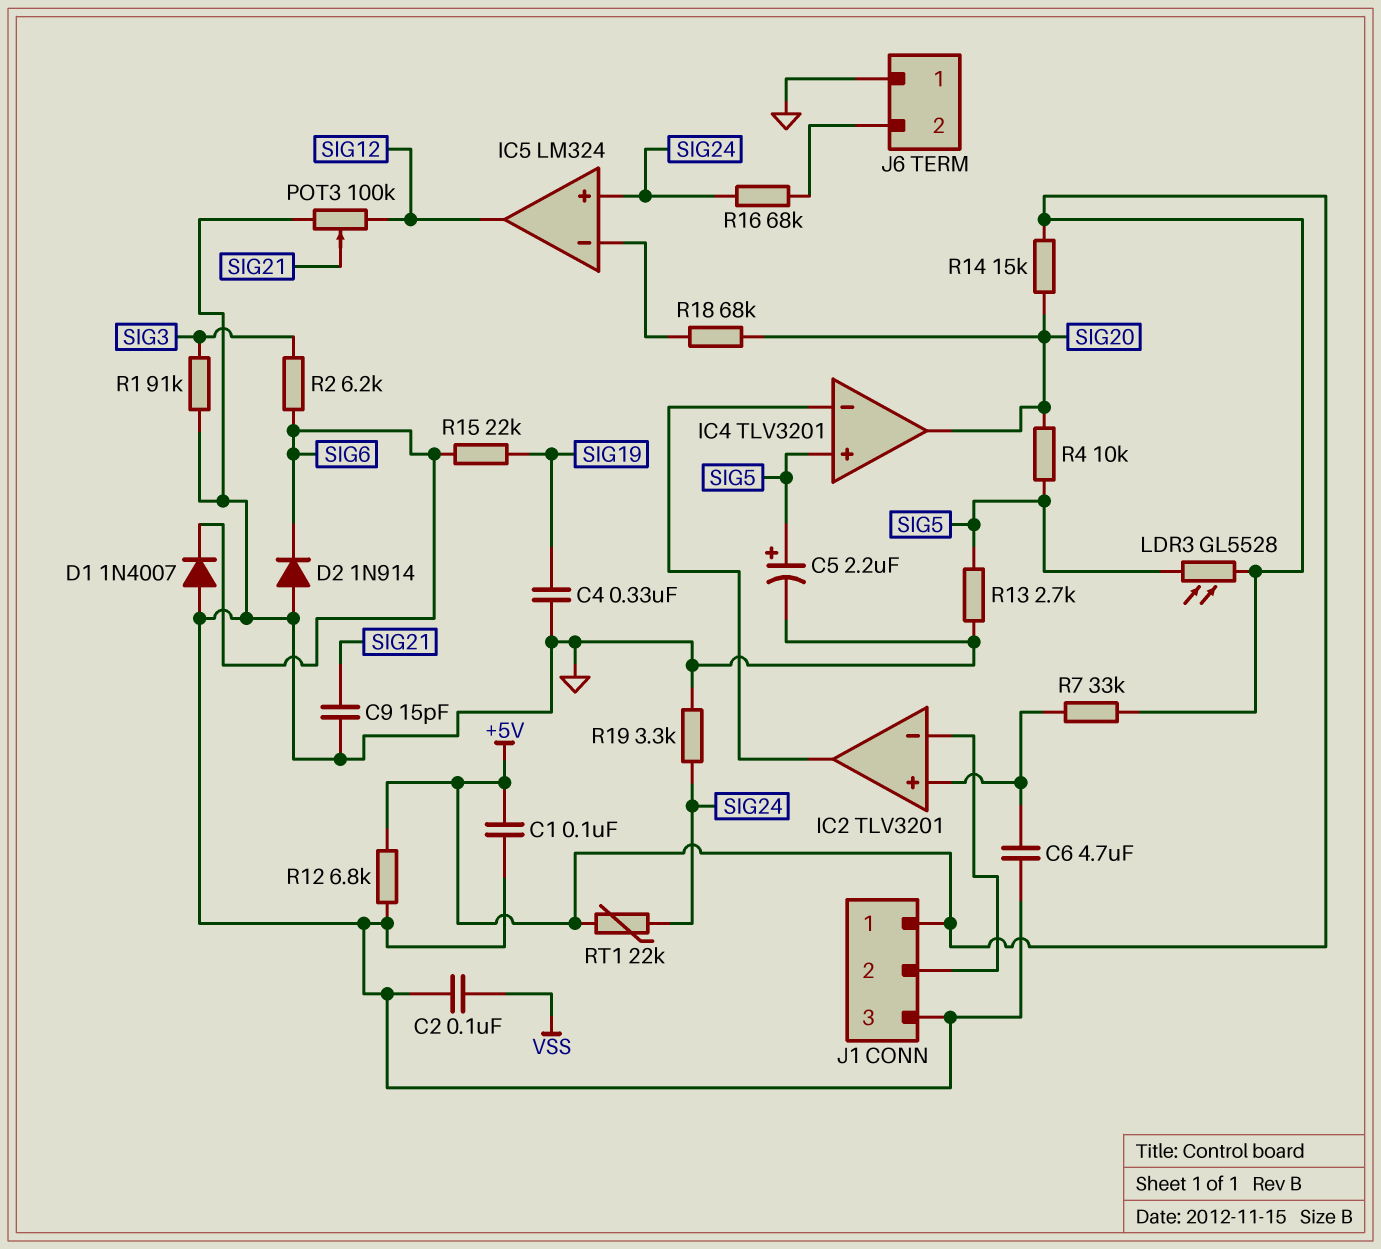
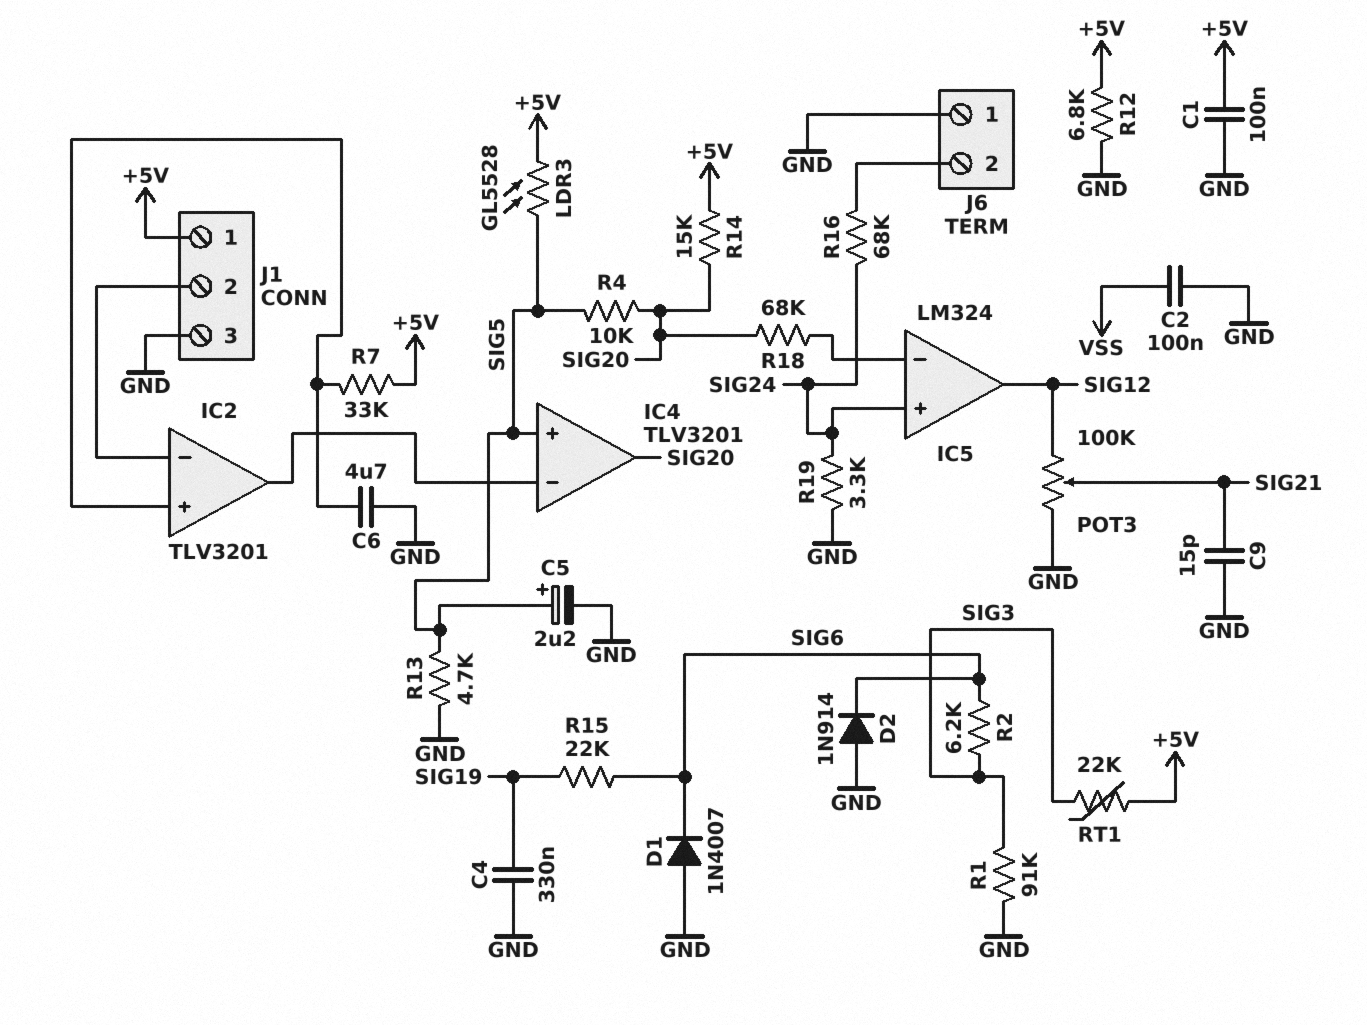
R13: 2.7k (GND, SIG5) -> 4.7k (GND, SIG5)
RT1: 22k (+5V, SIG24) -> 22k (+5V, SIG3)

